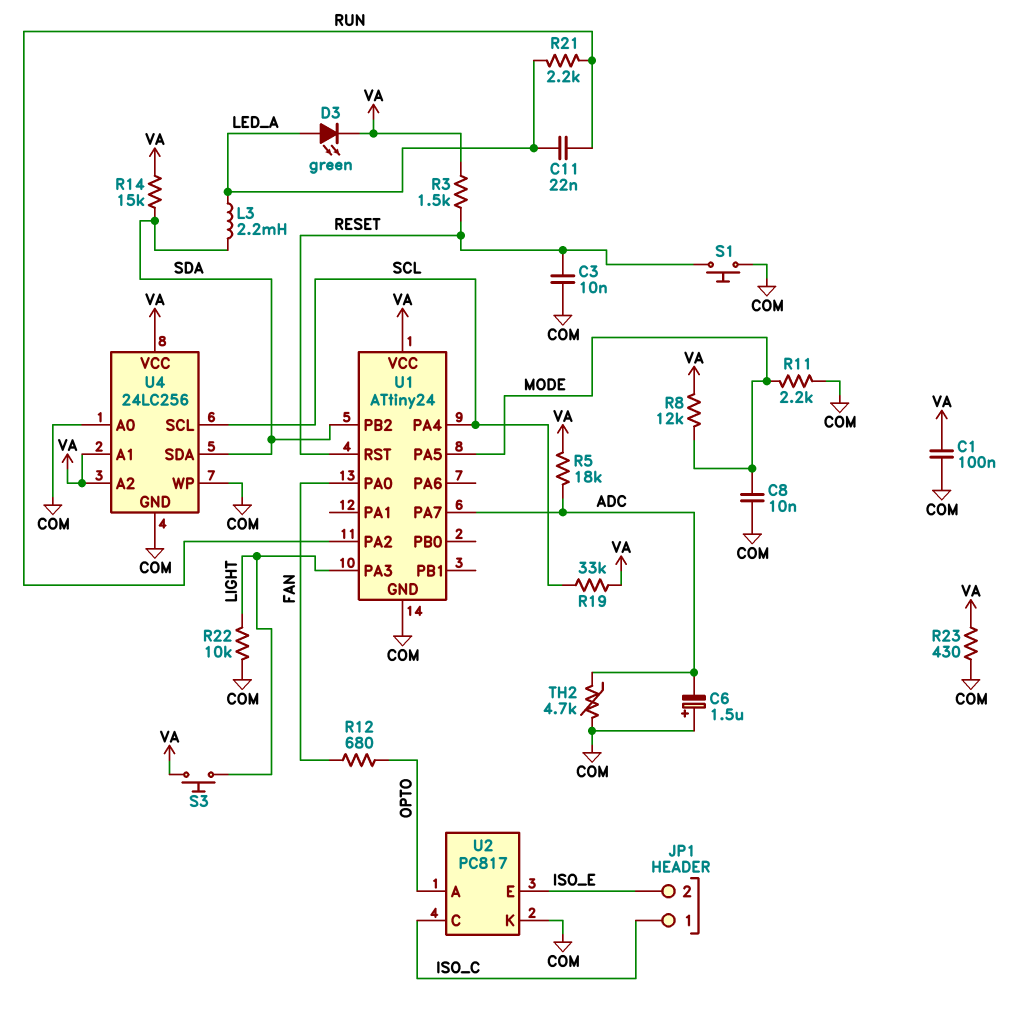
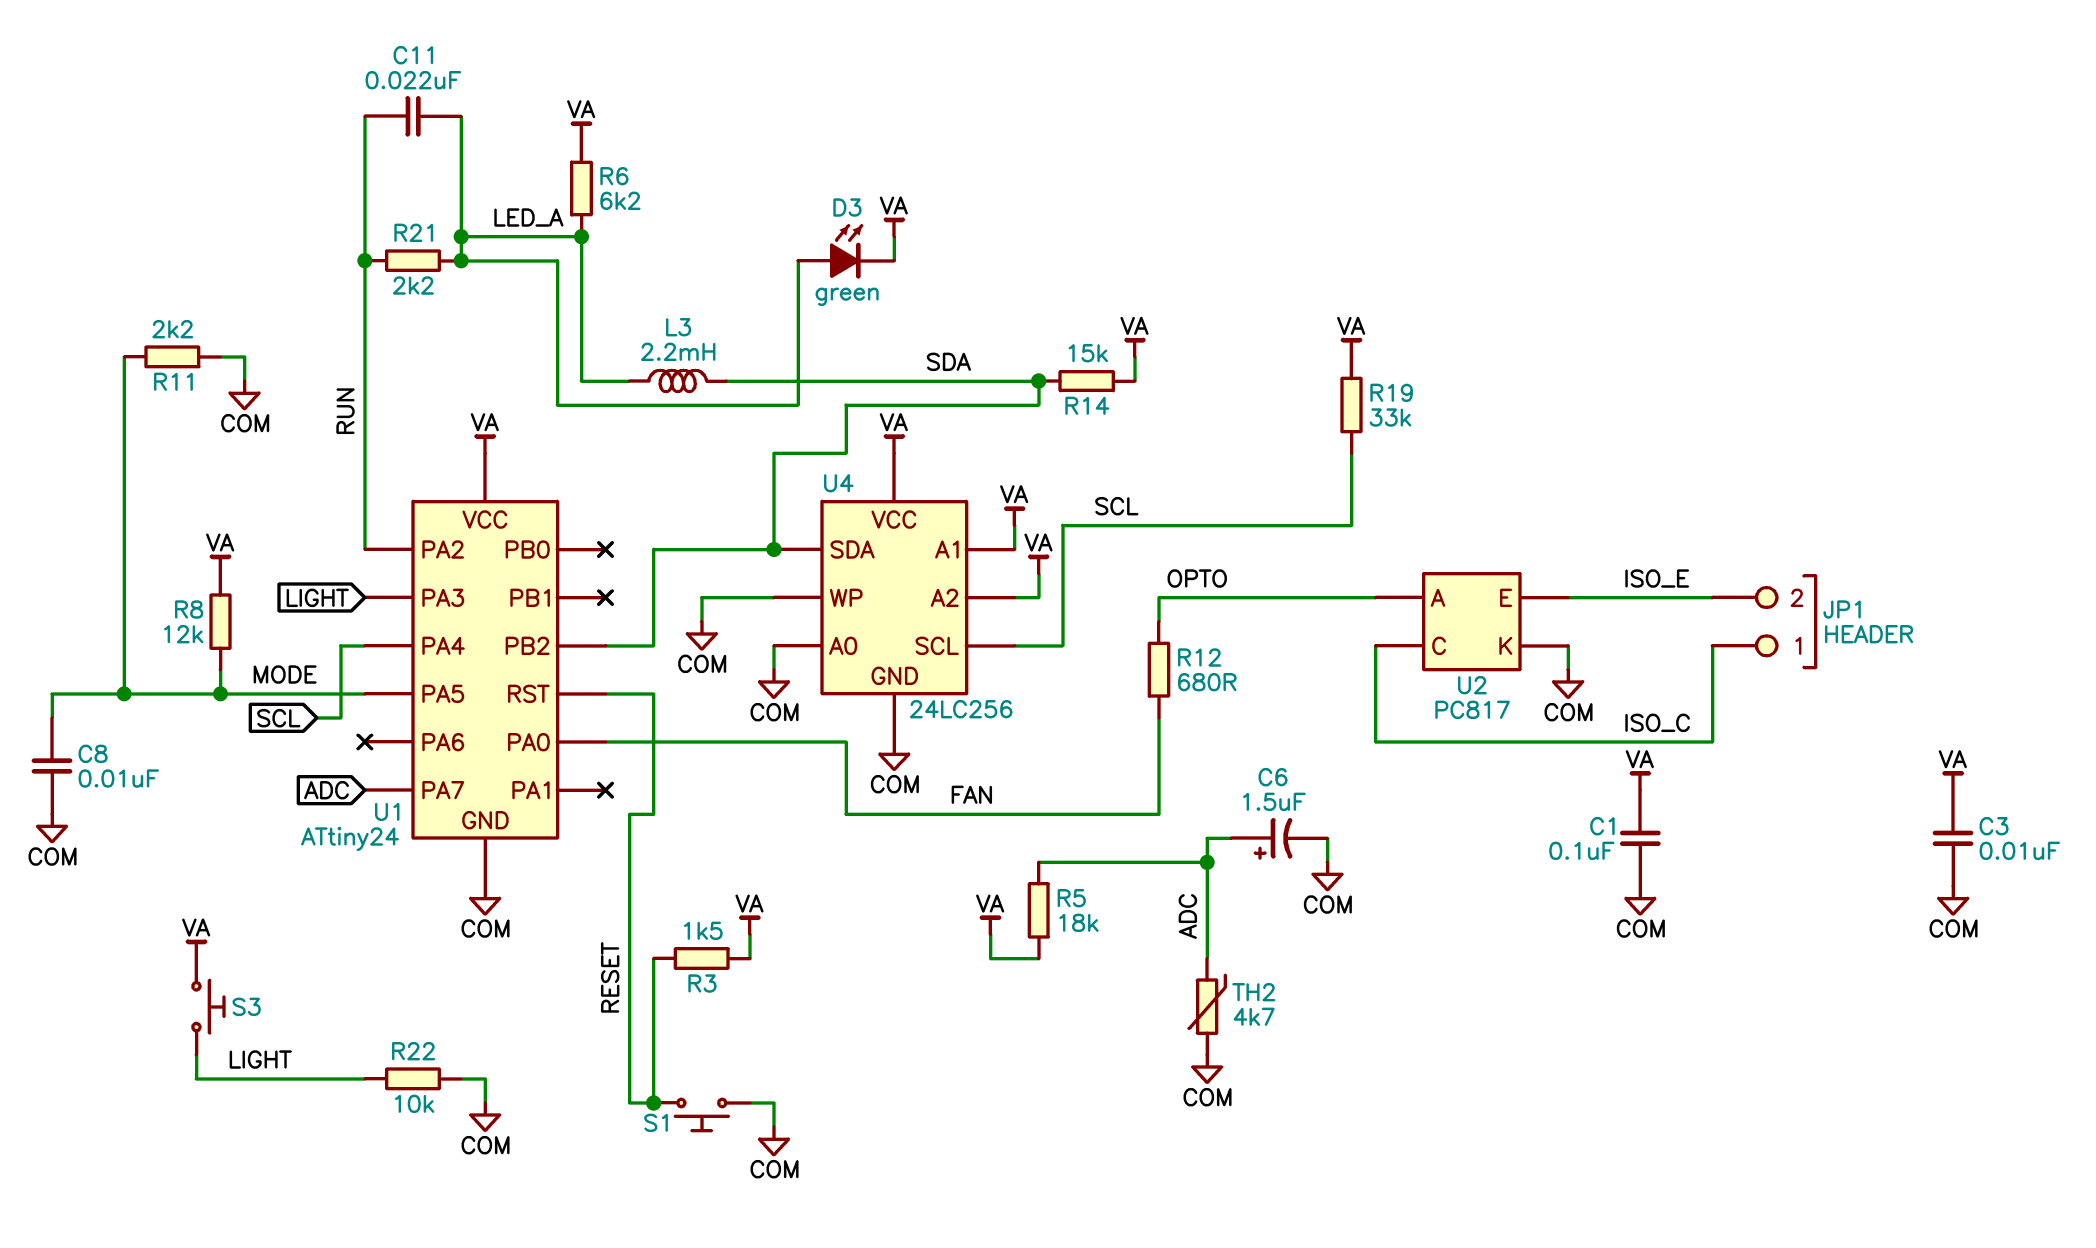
C3: 10nF (COM, RESET) -> 10nF (COM, VA)
C6: 1.5uF (plus COM, minus ADC) -> 1.5uF (plus ADC, minus COM)
R6: none -> 6.2k (LED_A, VA)
R23: 430 (COM, VA) -> none

